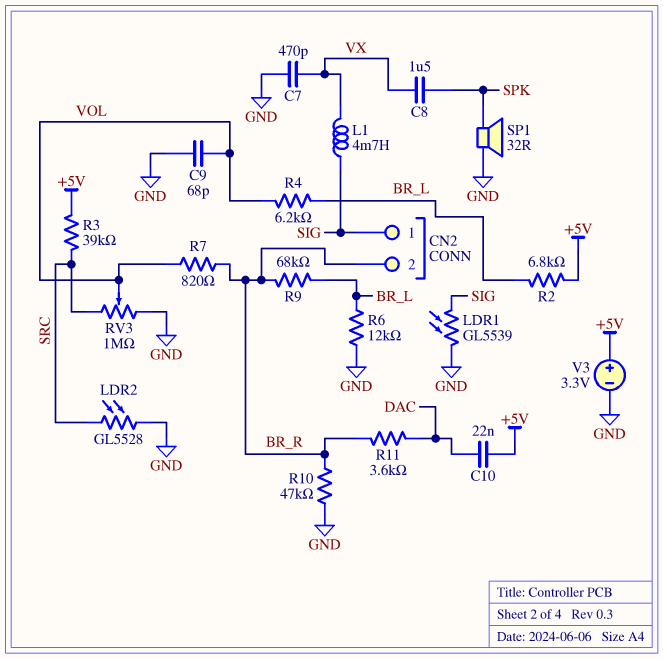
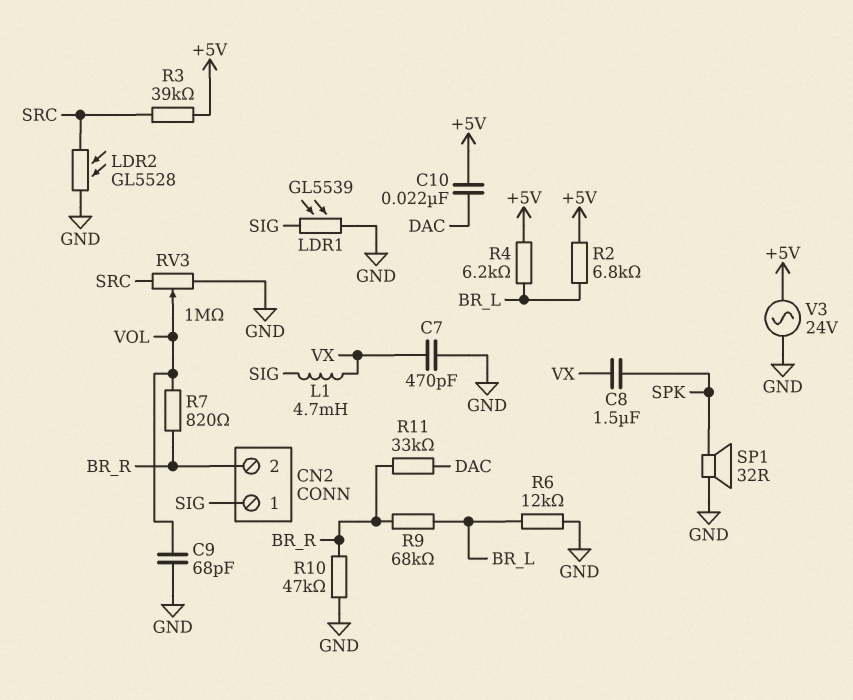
R4: 6.2k (BR_L, VOL) -> 6.2k (+5V, BR_L)
R11: 3.6k (BR_R, DAC) -> 33k (BR_R, DAC)
V3: 3.3V (plus +5V, minus GND) -> AC 24V (+5V, GND)

